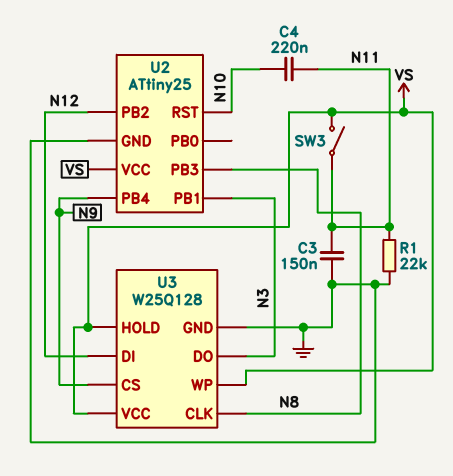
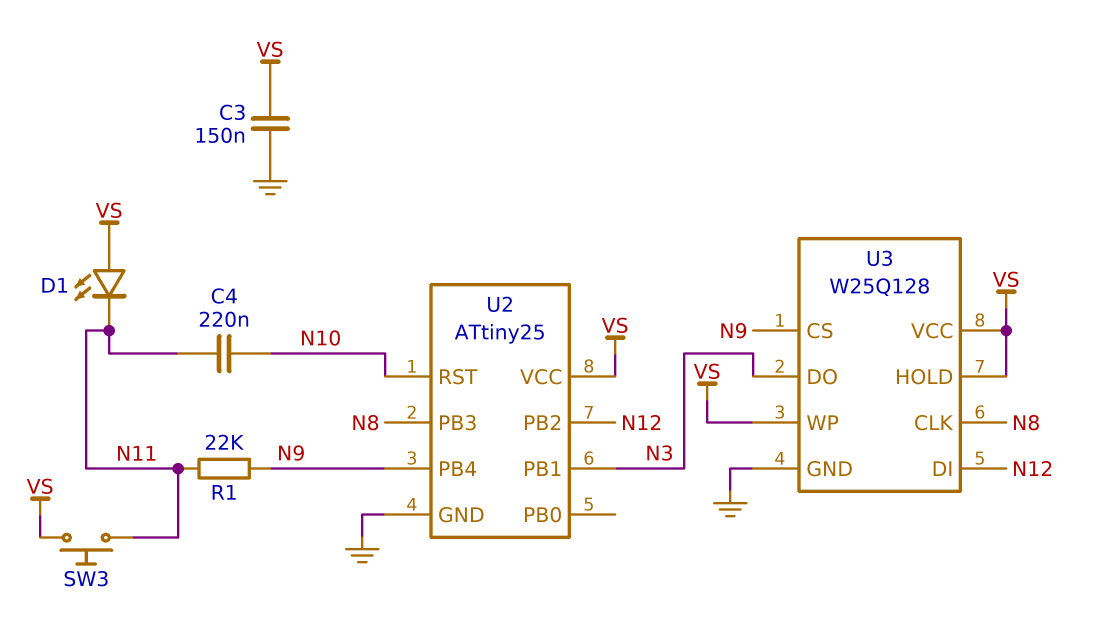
C3: 150nF (GND, N11) -> 150nF (GND, VS)
D1: none -> LED (A VS, K N11)
R1: 22k (GND, N11) -> 22k (N9, N11)
SW3: switch (N11, VS) -> button (N11, VS)

